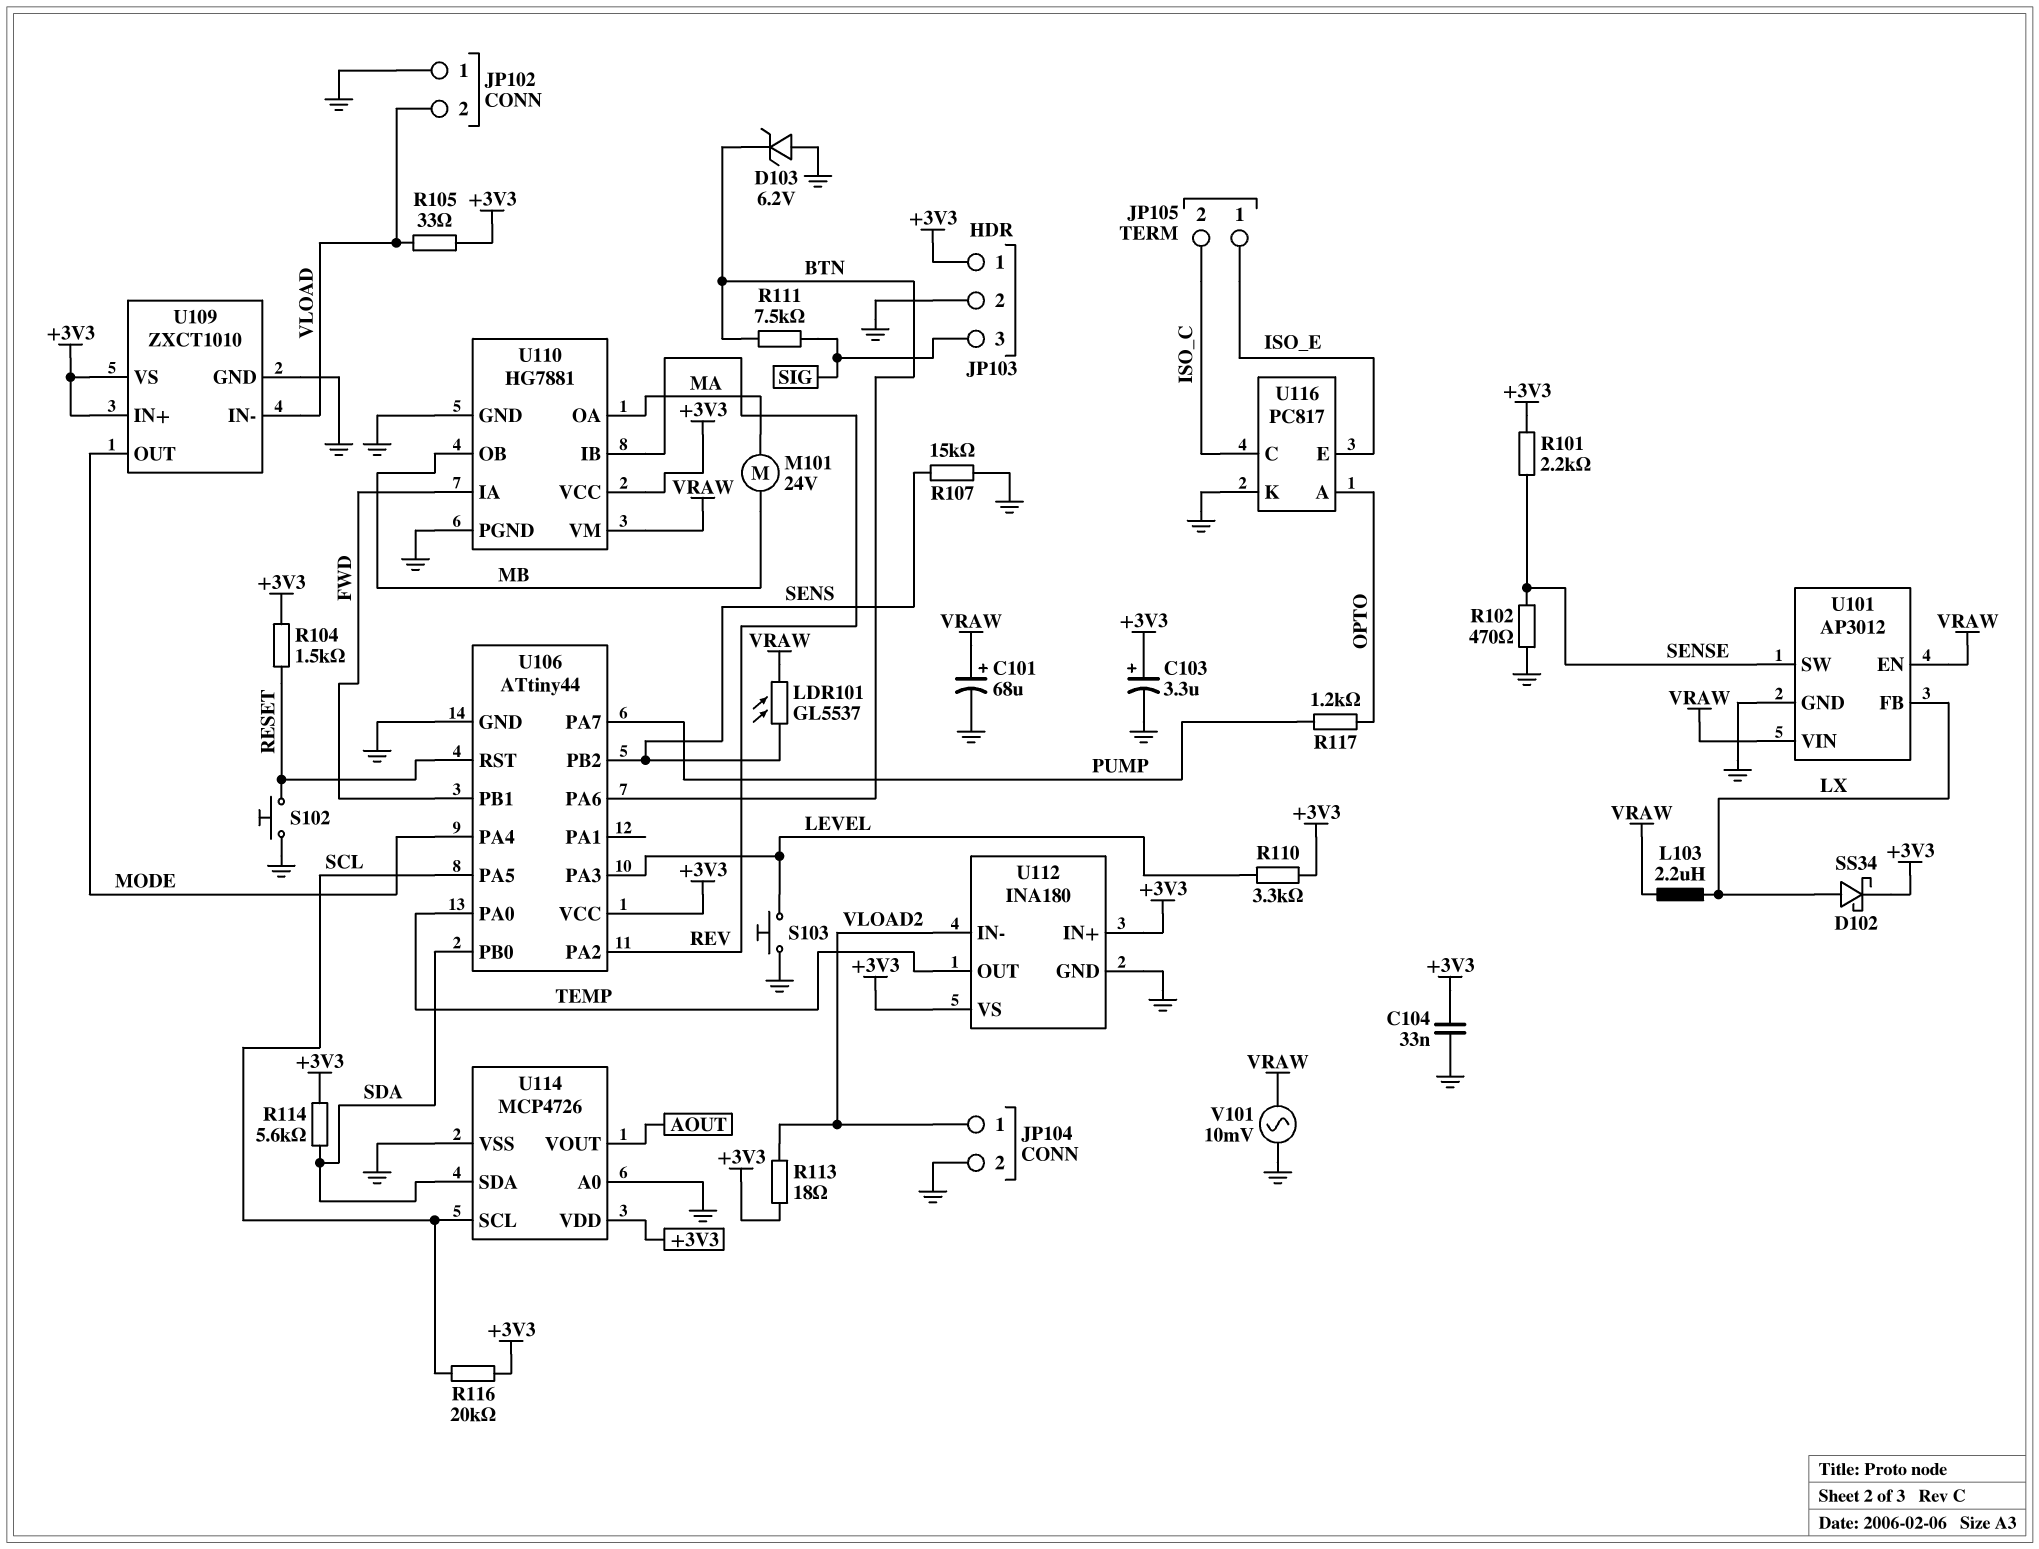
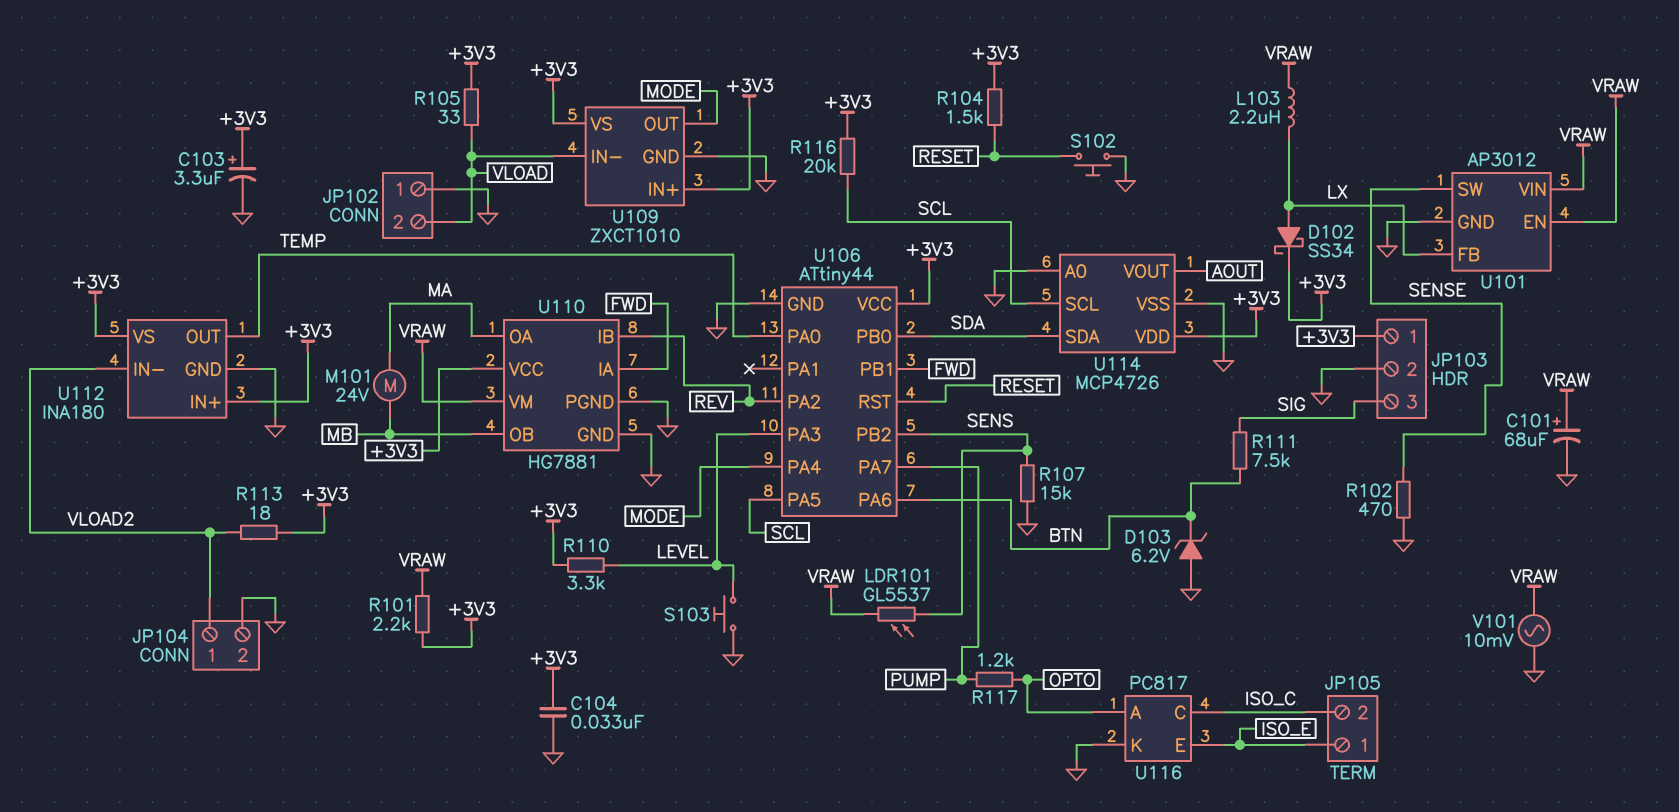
R101: 2.2k (+3V3, SENSE) -> 2.2k (+3V3, VRAW)
R114: 5.6k (+3V3, SDA) -> none

